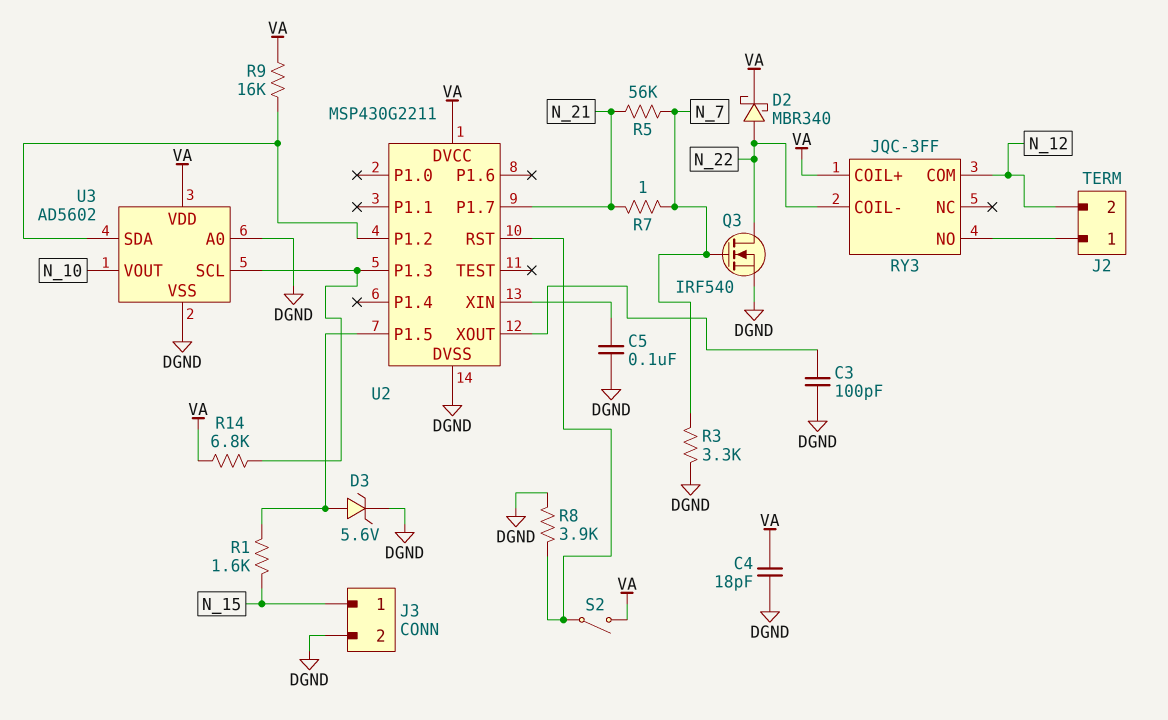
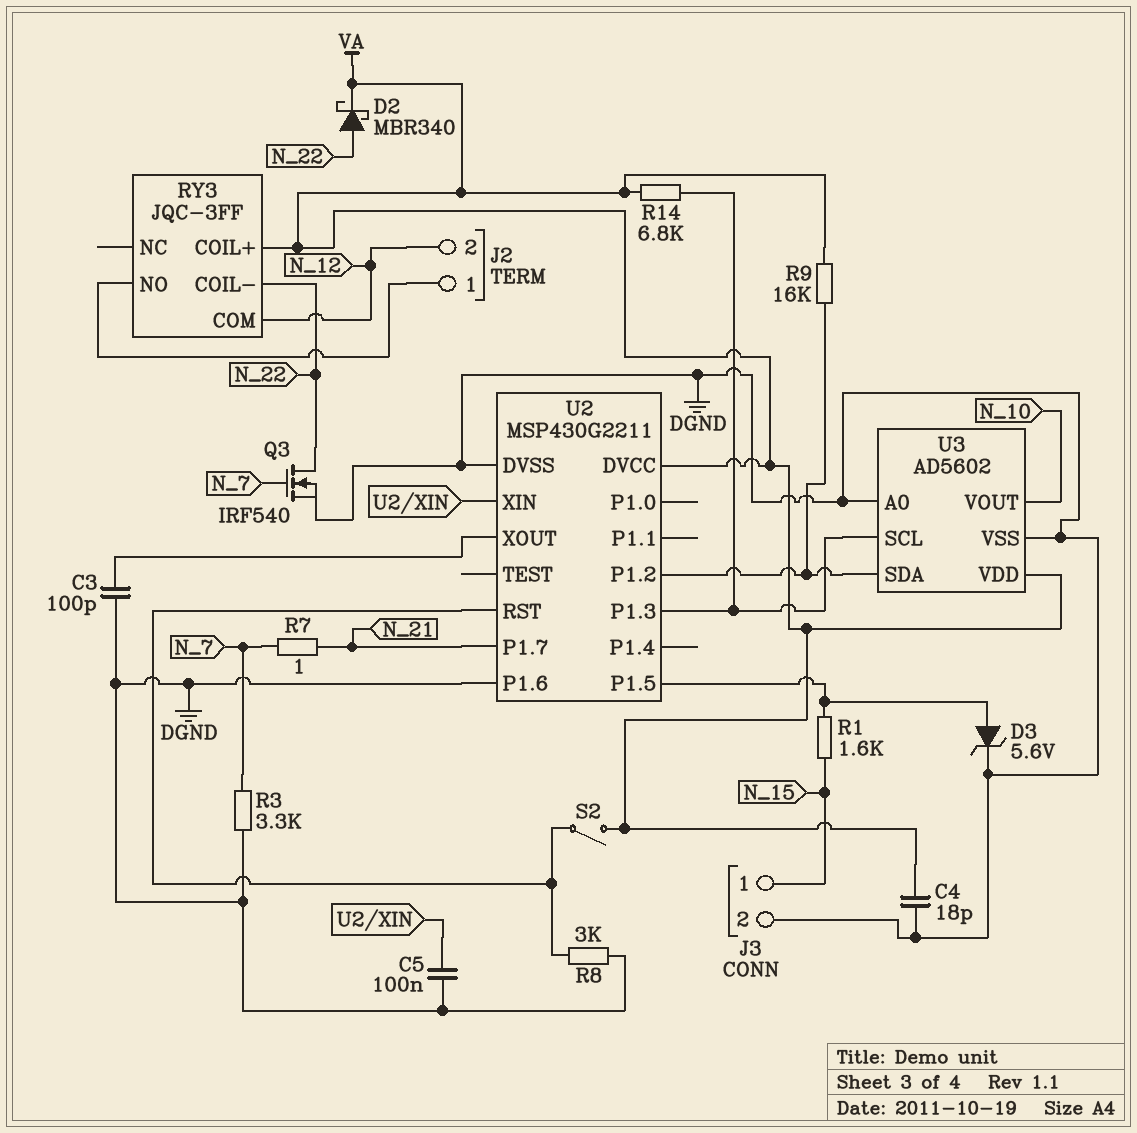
R5: 56k (N_7, N_21) -> none
R8: 3.9k (DGND, U2/RST) -> 3k (DGND, U2/RST)
U2 pin P1.6: none -> DGND

